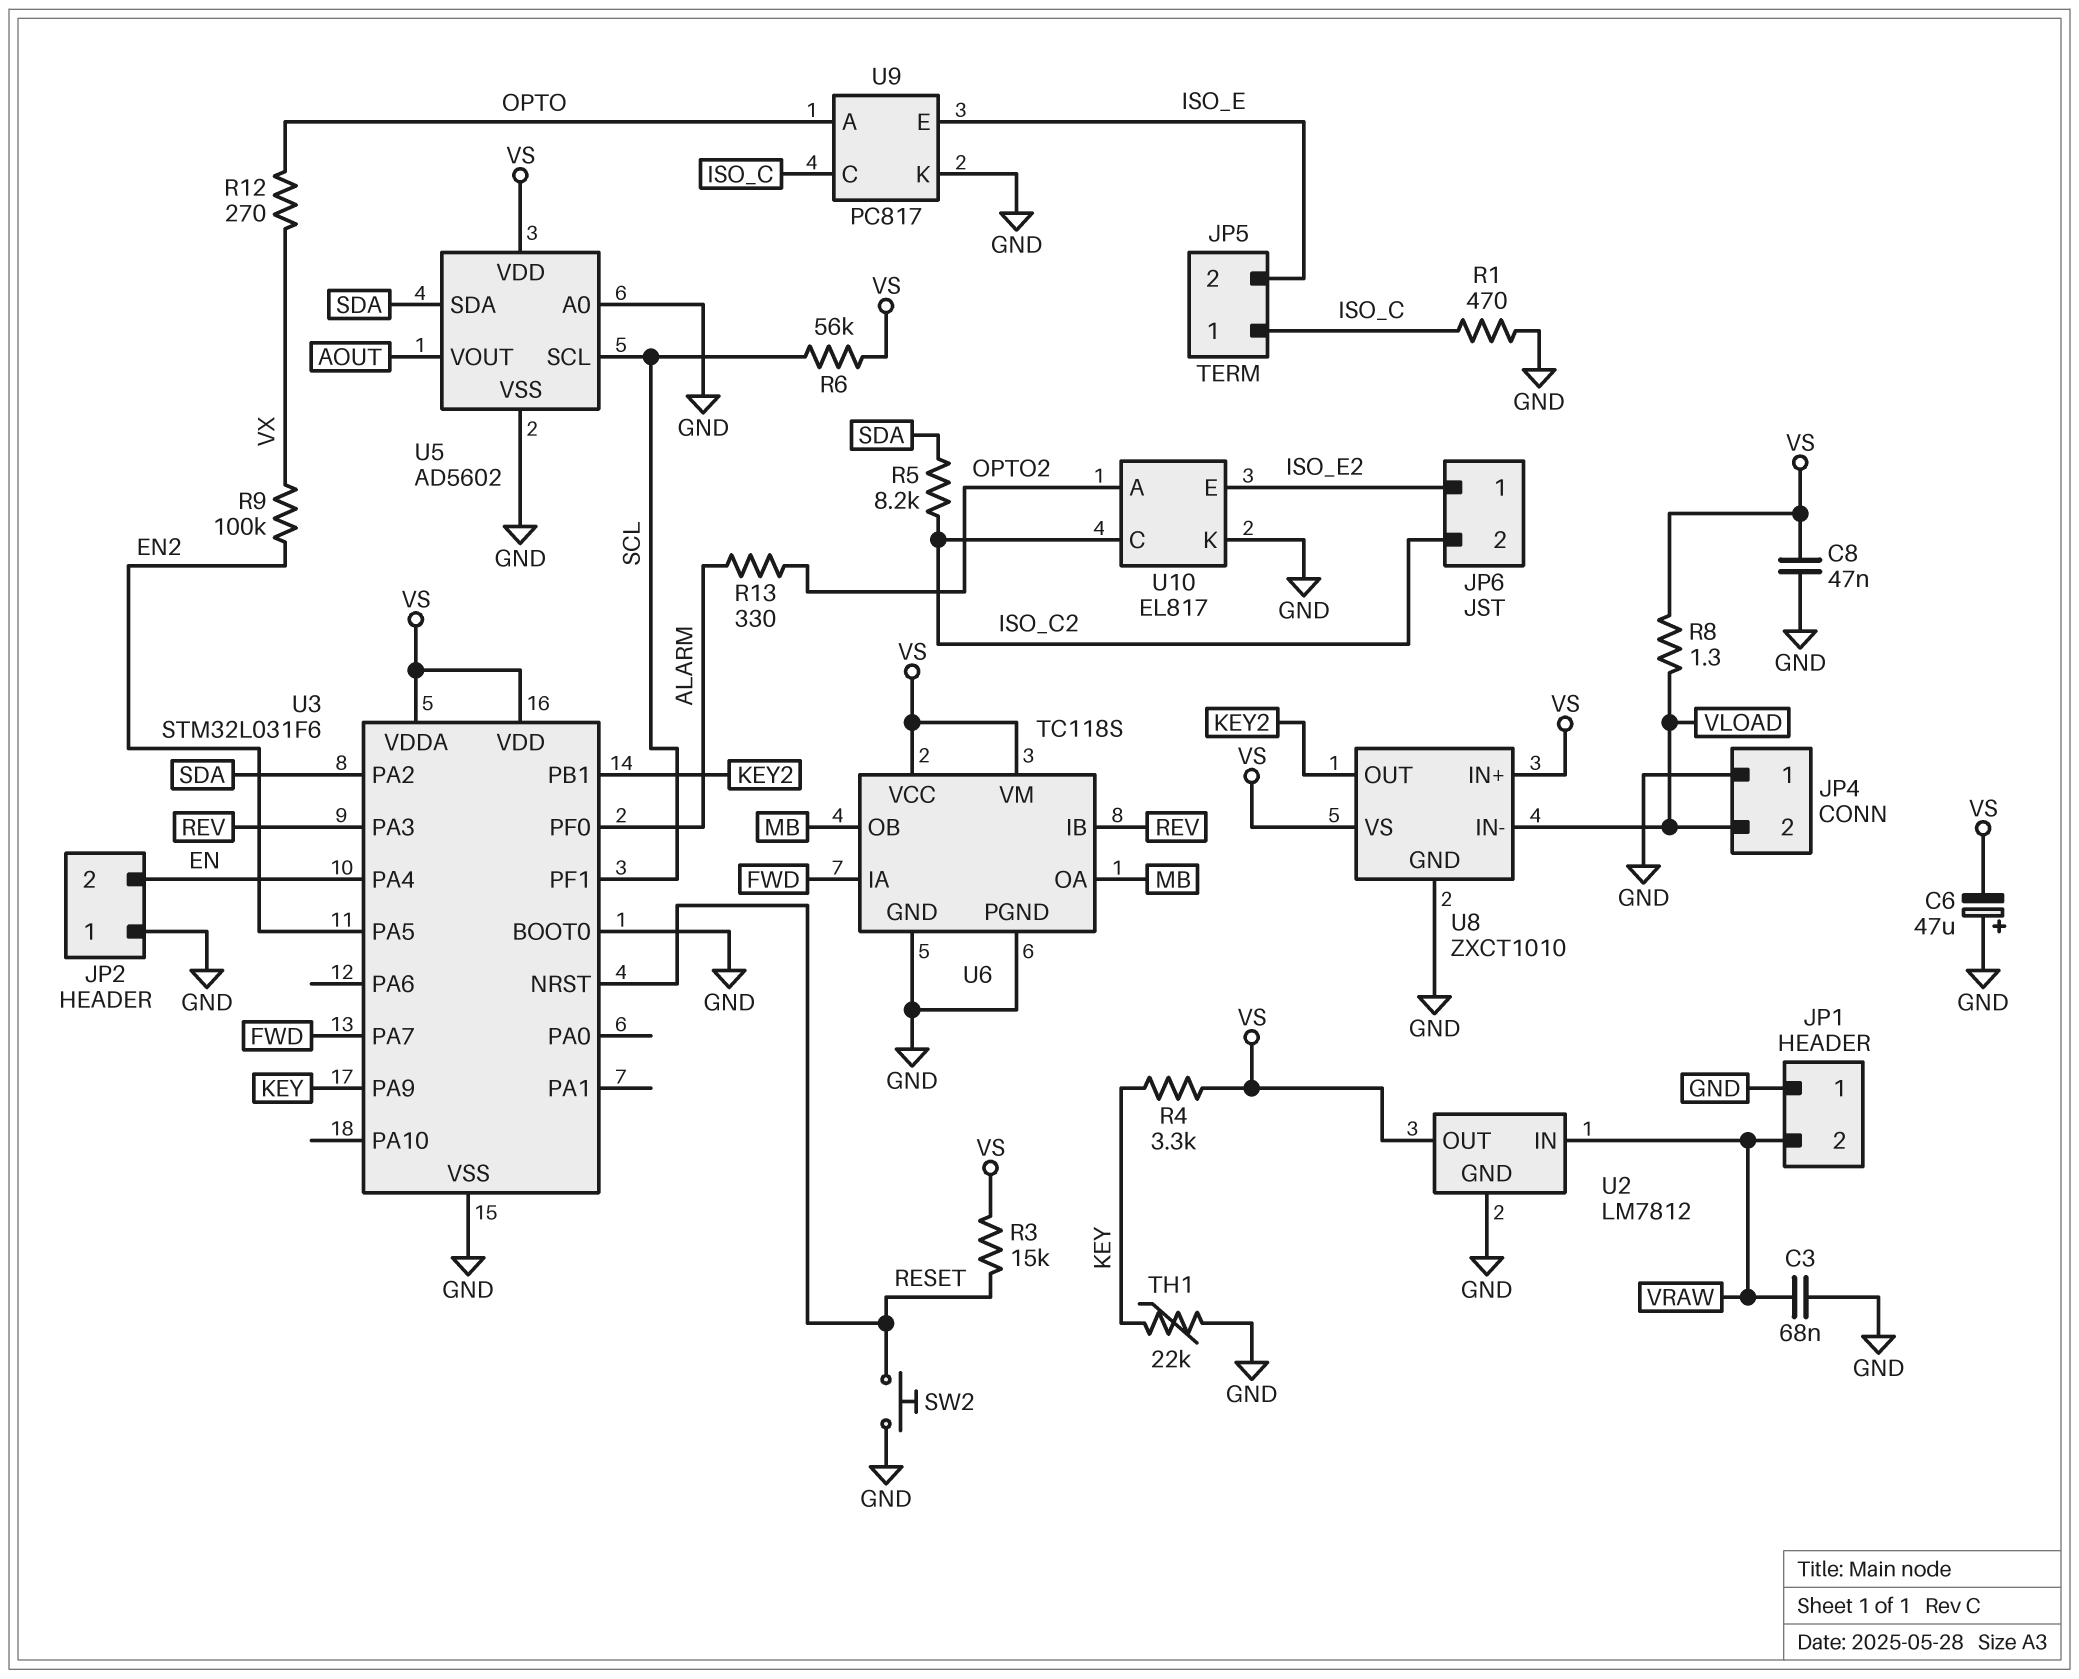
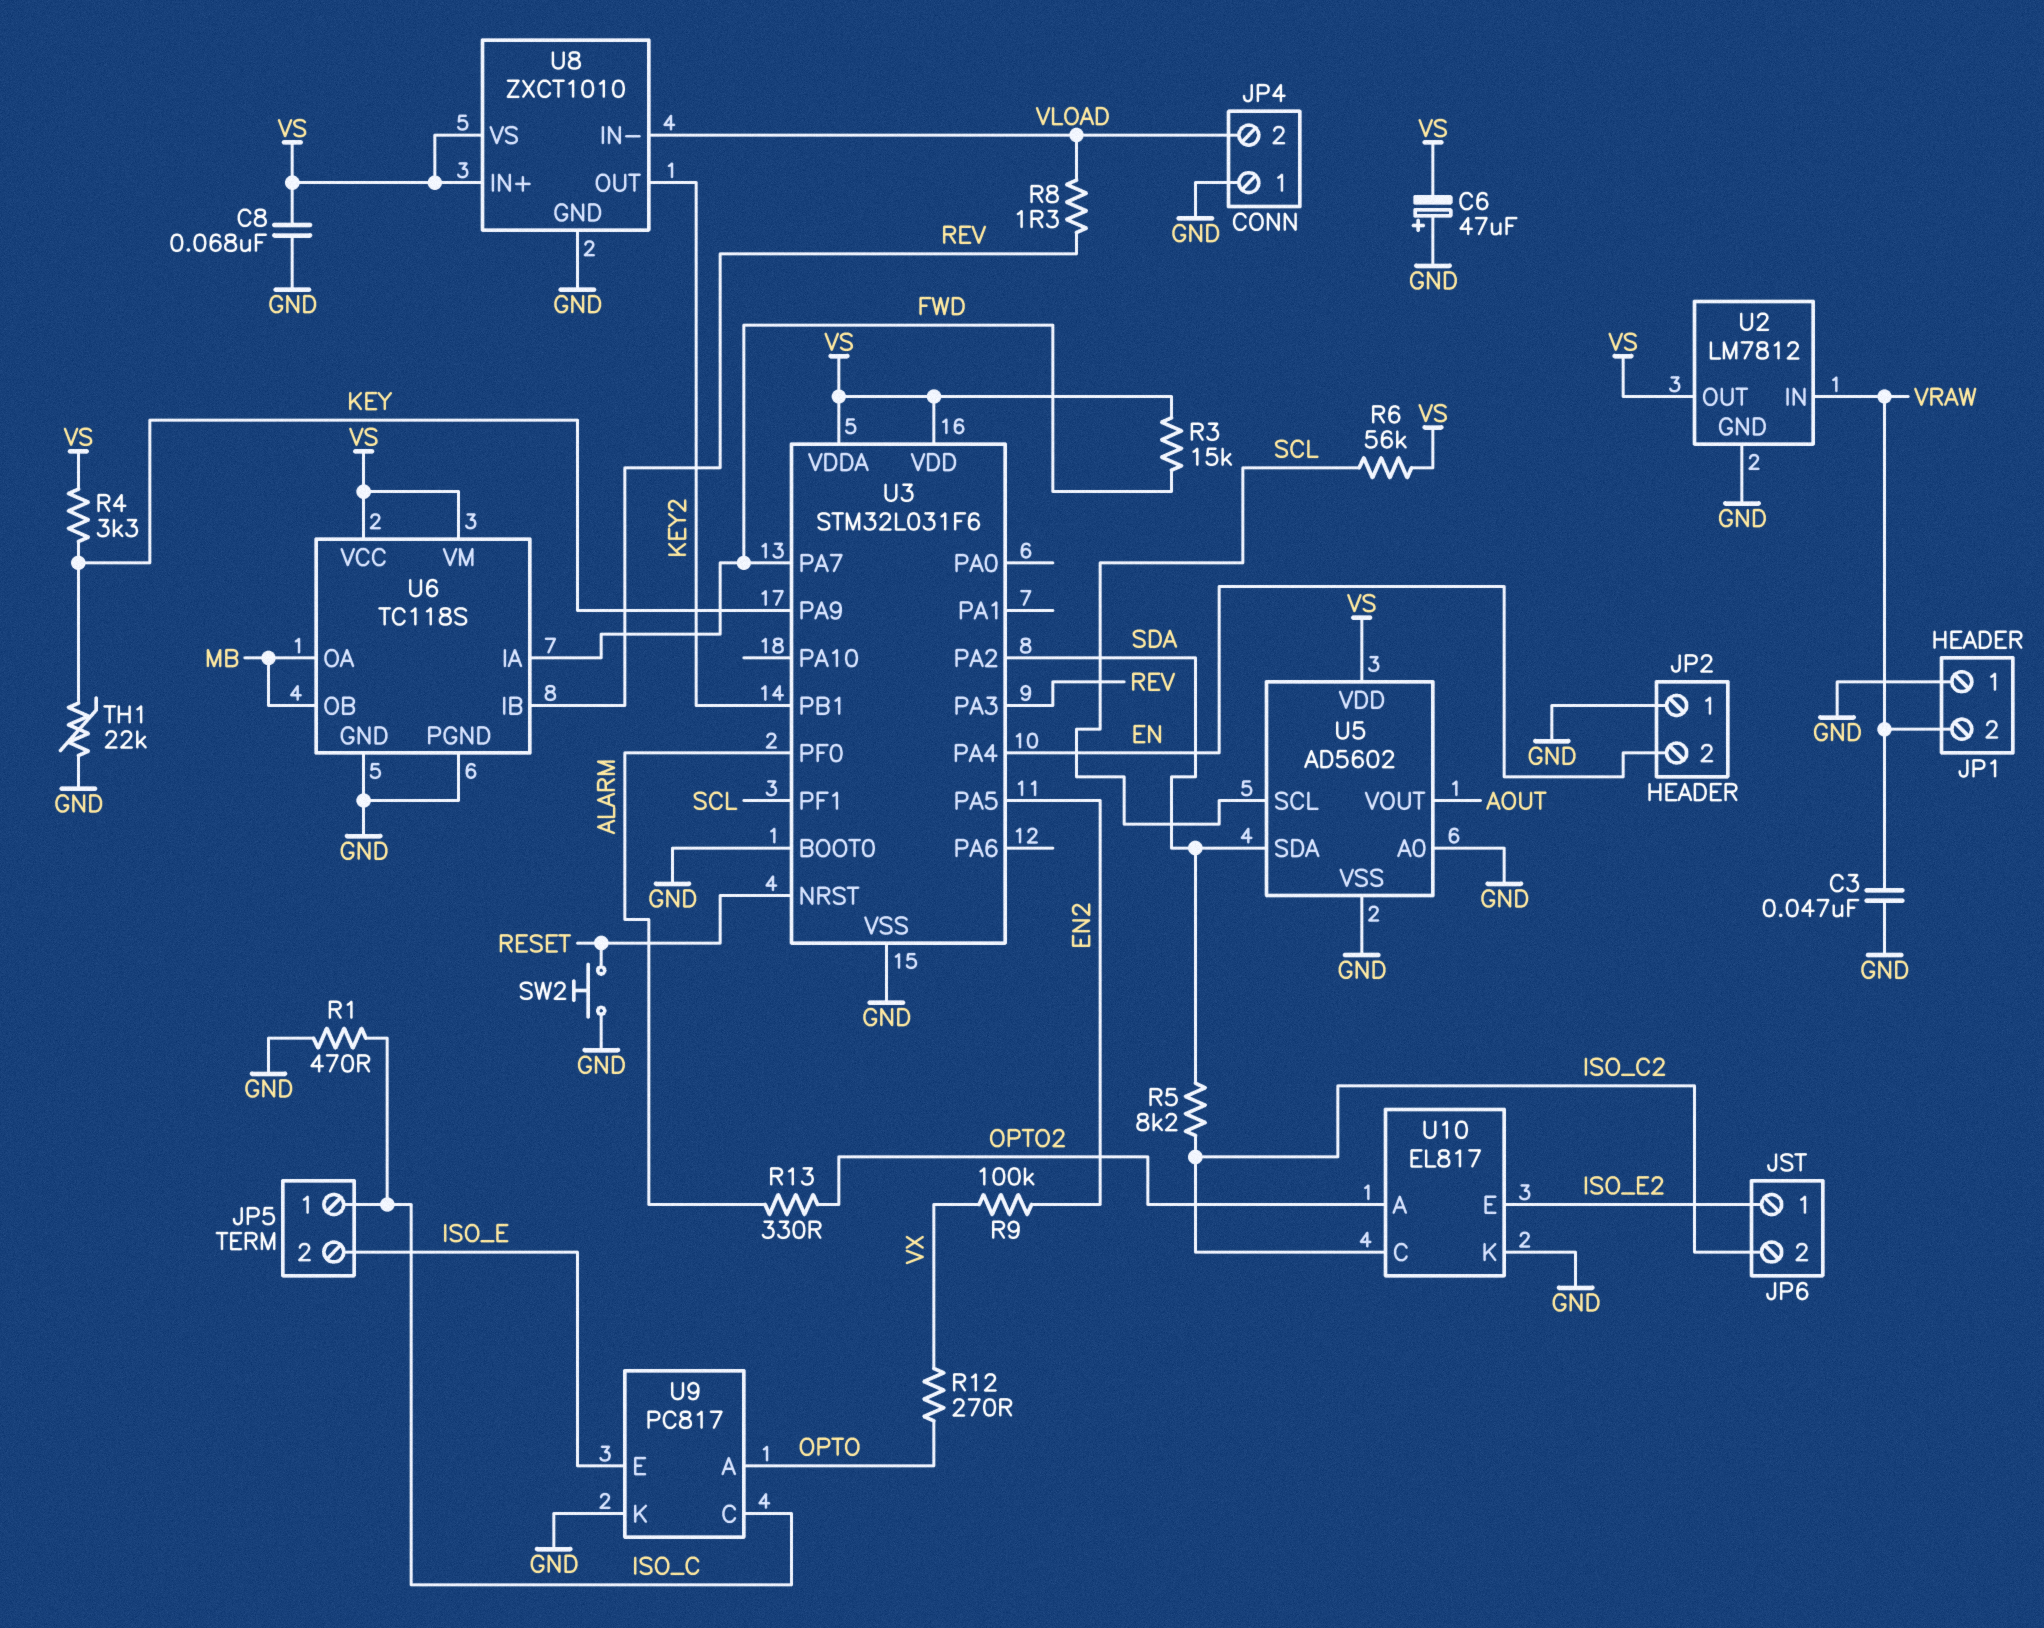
C3: 68nF (GND, VRAW) -> 47nF (GND, VRAW)
C8: 47nF (GND, VS) -> 68nF (GND, VS)
R3: 15k (RESET, VS) -> 15k (FWD, VS)
R8: 1.3 (VLOAD, VS) -> 1.3 (REV, VLOAD)

